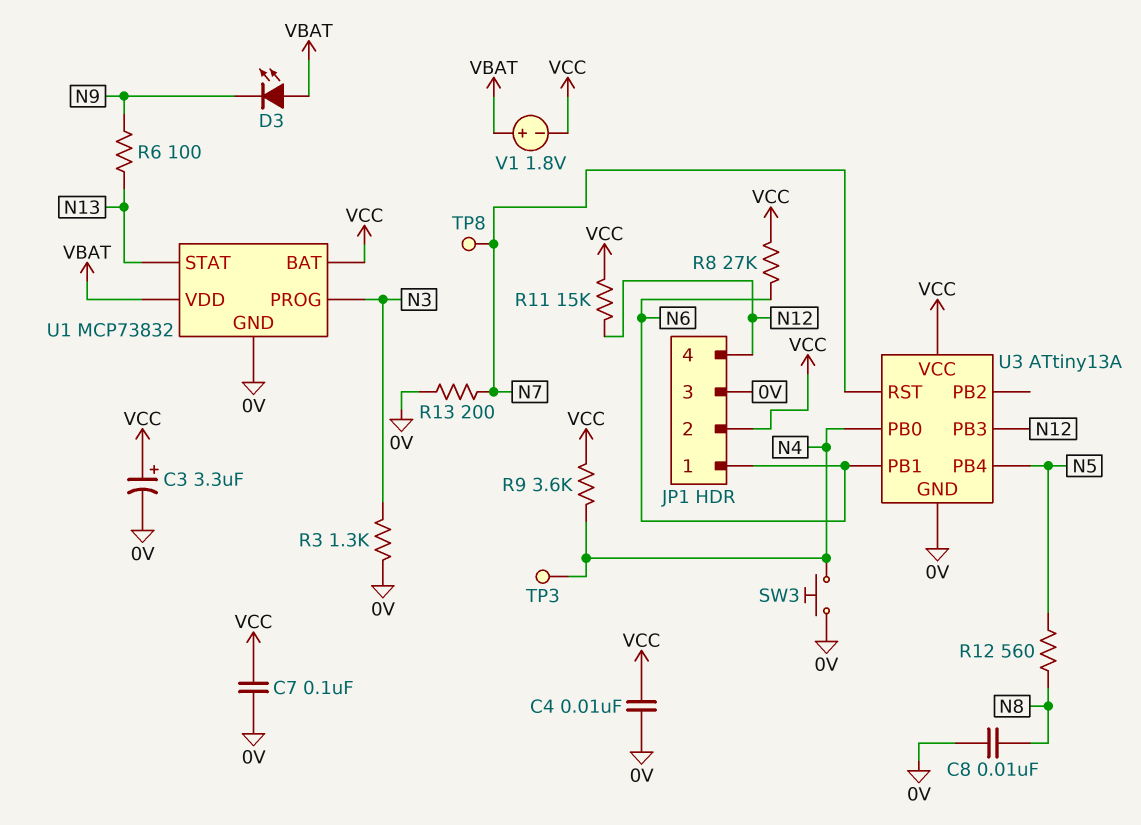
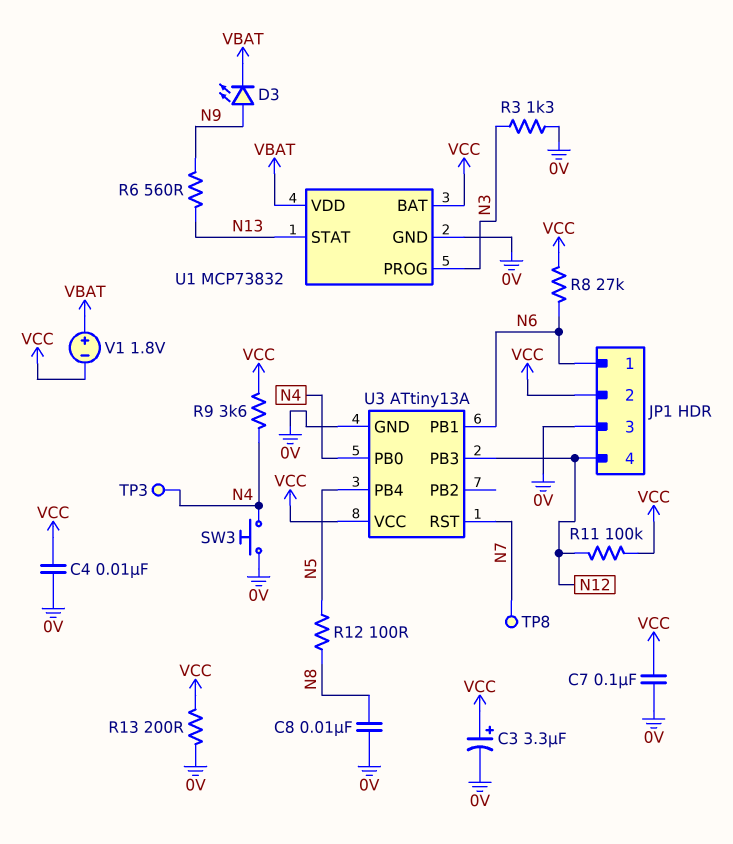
D3: LED (A VBAT, K N9) -> LED (A N9, K VBAT)
R6: 100 (N9, N13) -> 560 (N9, N13)
R11: 15k (N12, VCC) -> 100k (N12, VCC)
R12: 560 (N5, N8) -> 100 (N5, N8)
R13: 200 (0V, N7) -> 200 (0V, VCC)

